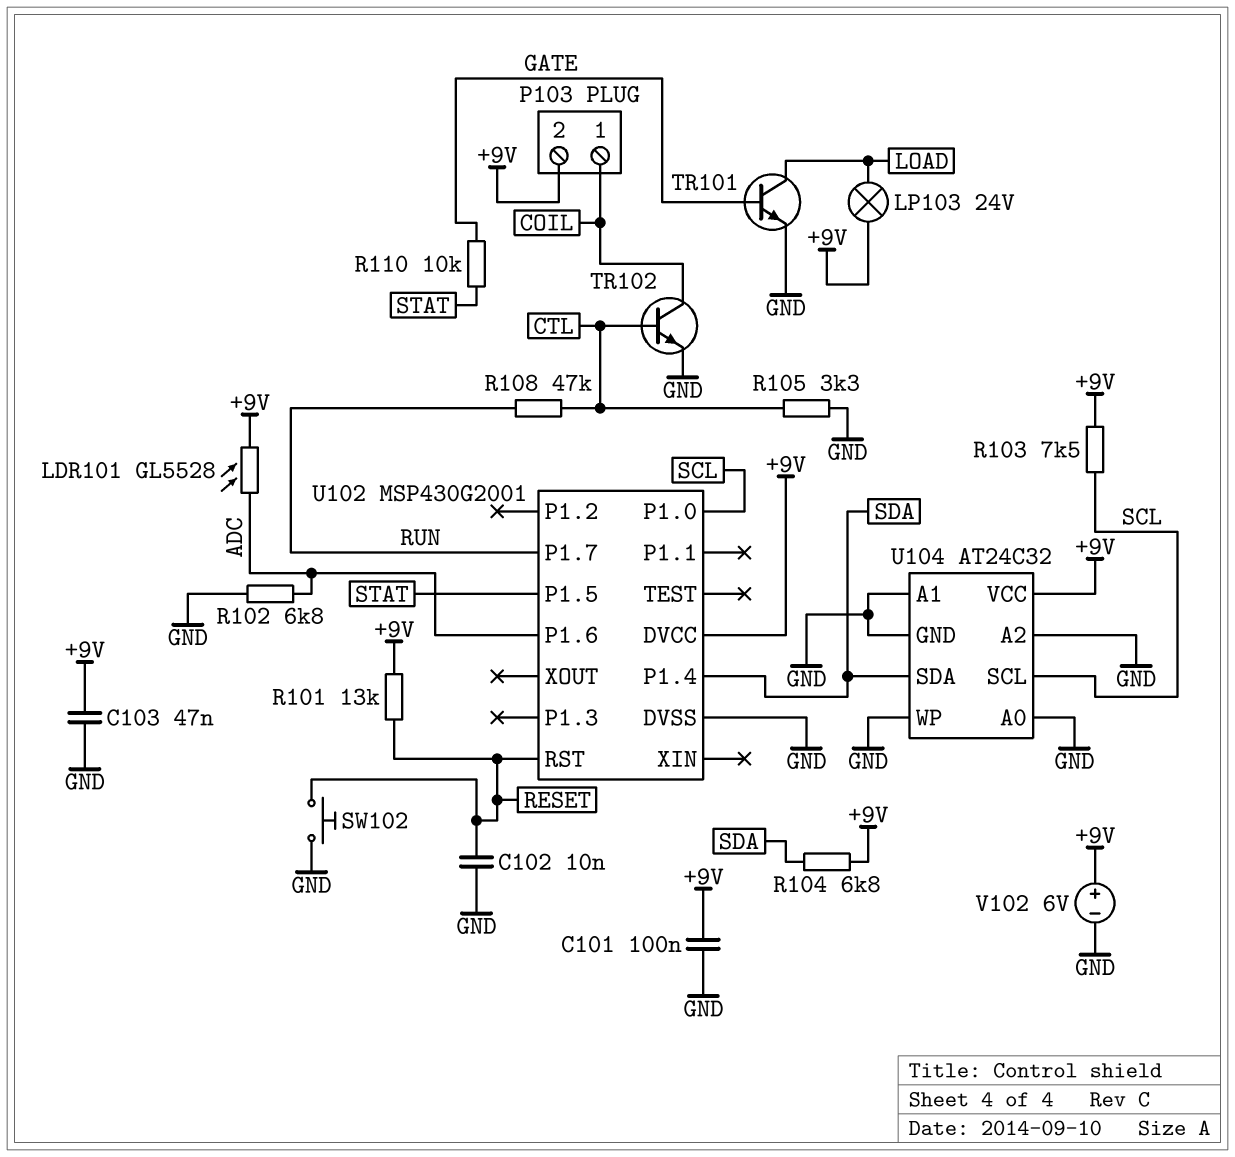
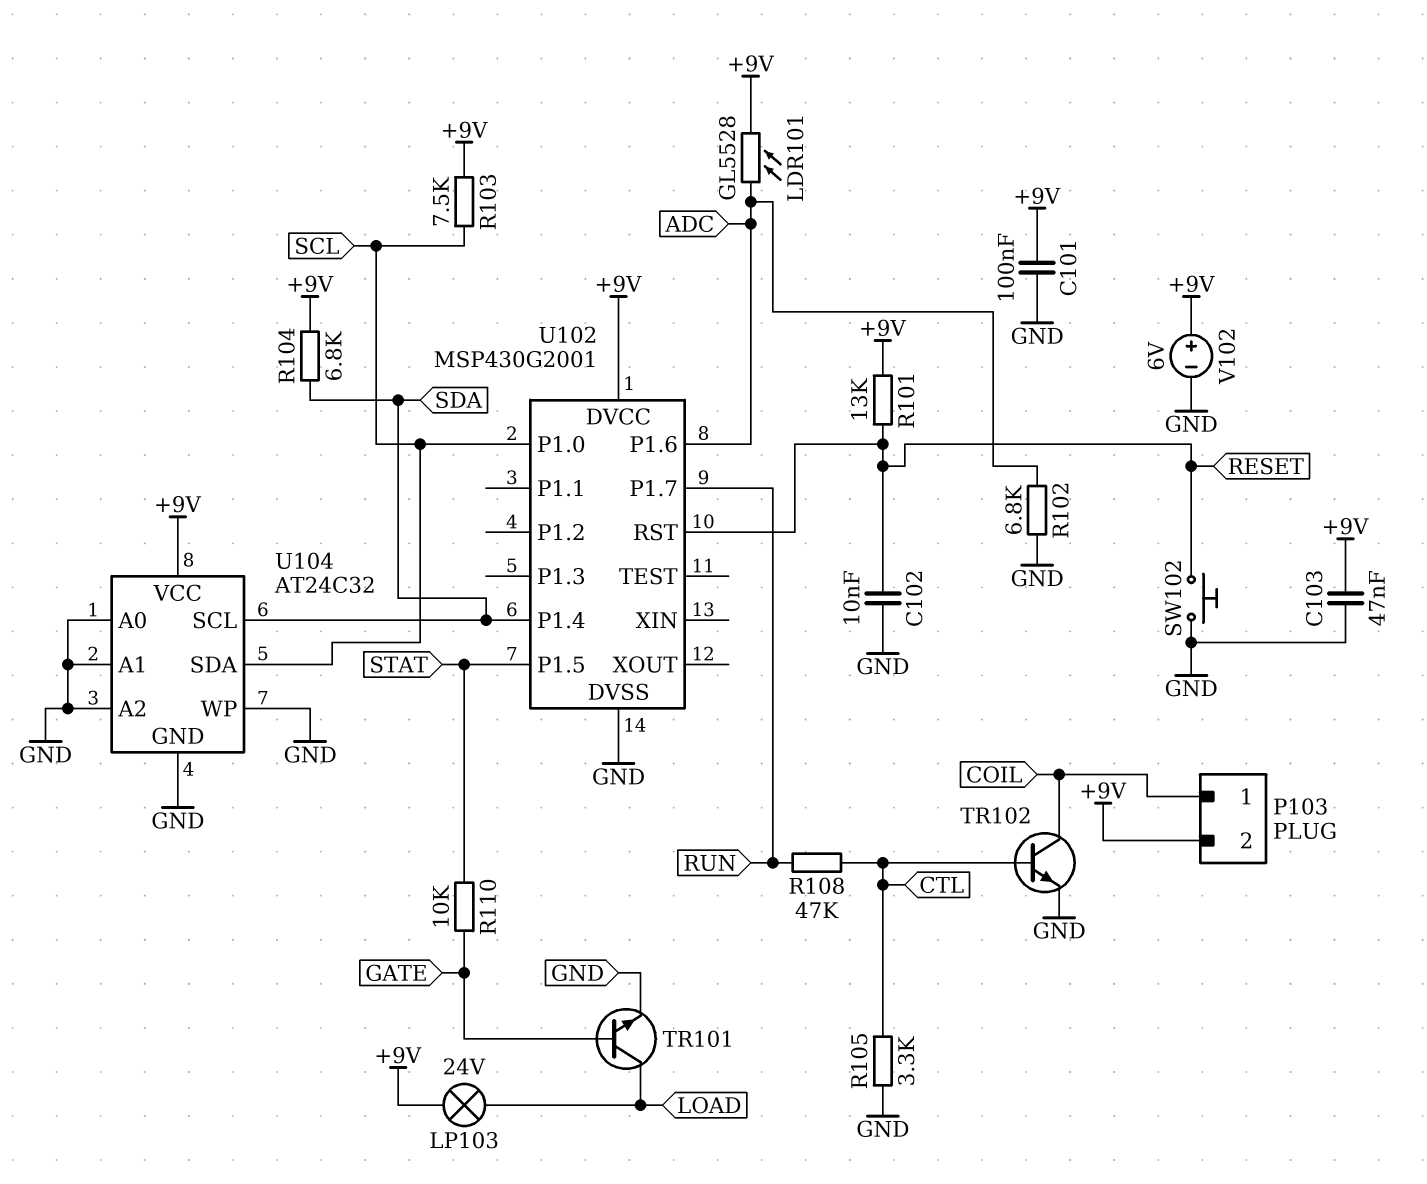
U104 pin SCL: SCL -> SDA
U104 pin SDA: SDA -> SCL

